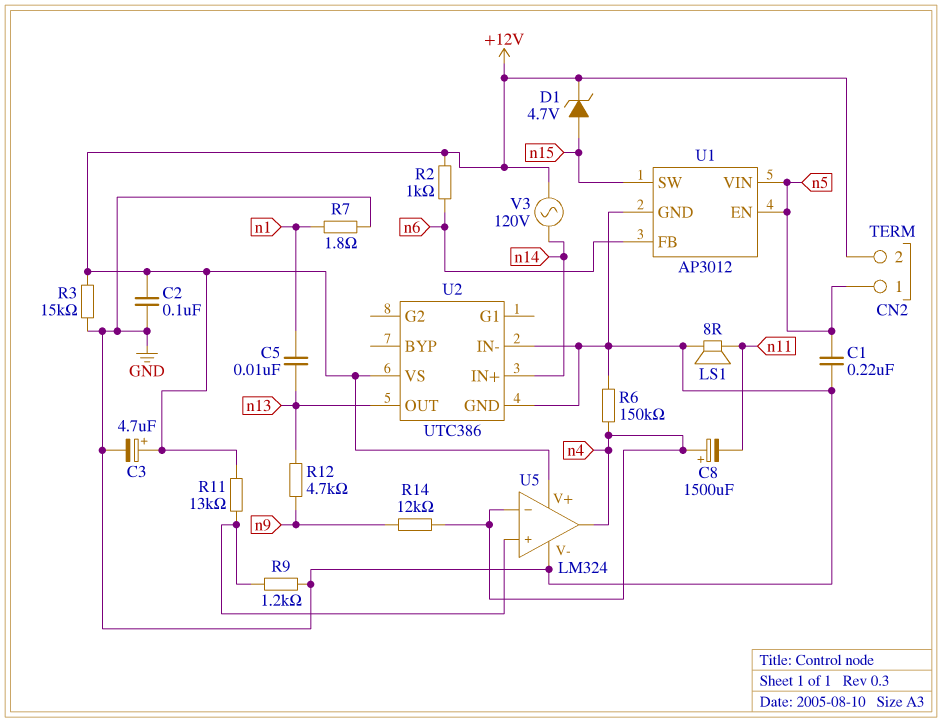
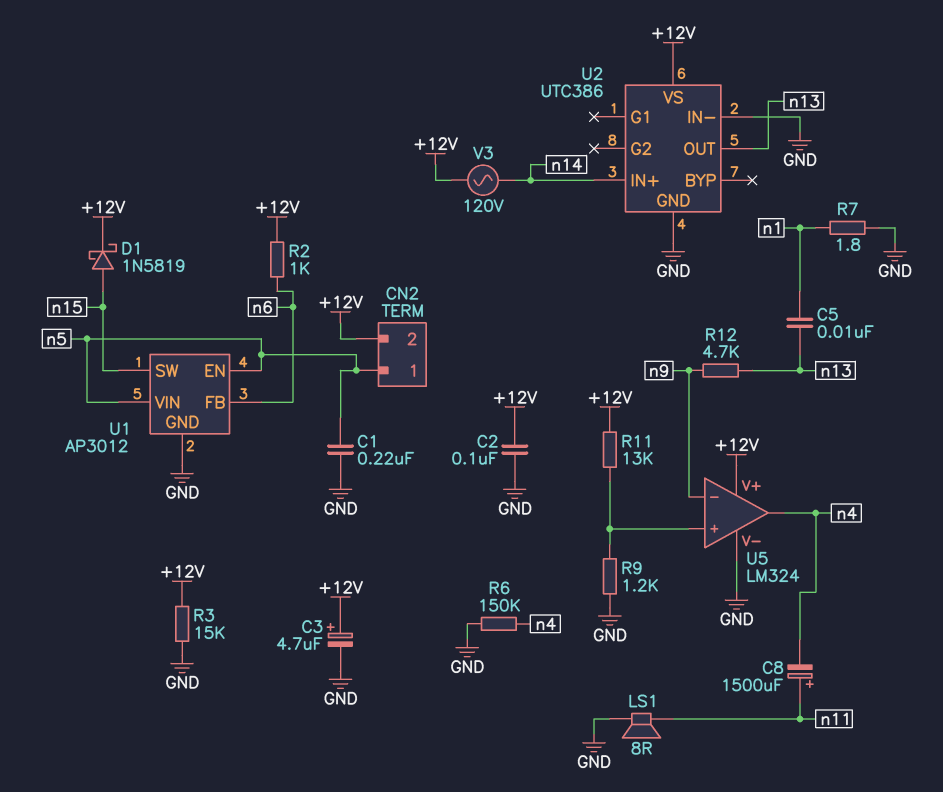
C8: 1500uF (plus n4, minus n11) -> 1500uF (plus n11, minus n4)
D1: zener 4.7V (A n15, K +12V) -> schottky 1N5819 (A n15, K +12V)
R14: 12k (n4, n9) -> none
U5 pin in-: n4 -> n9

